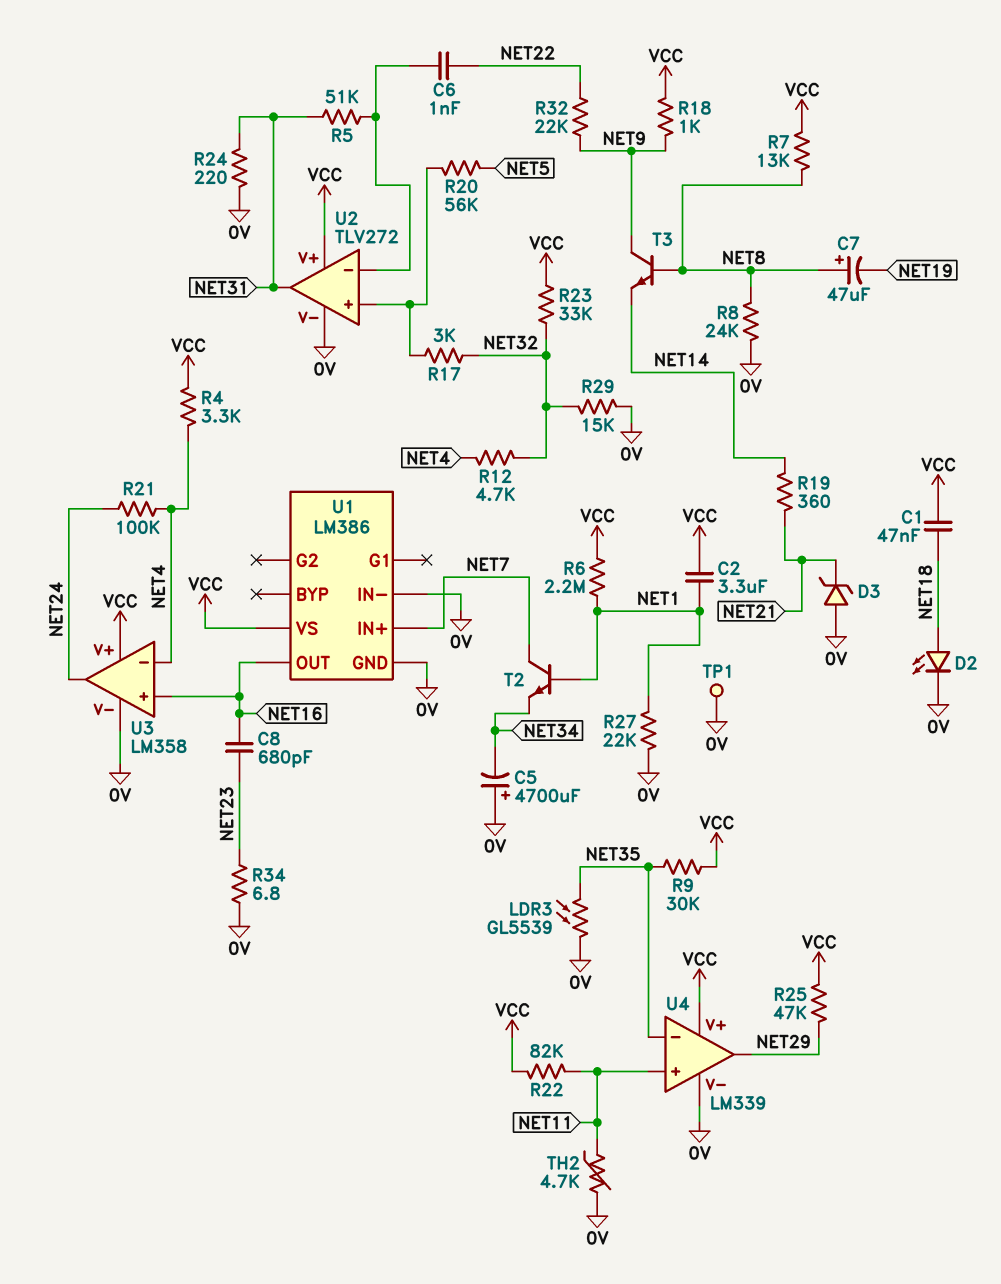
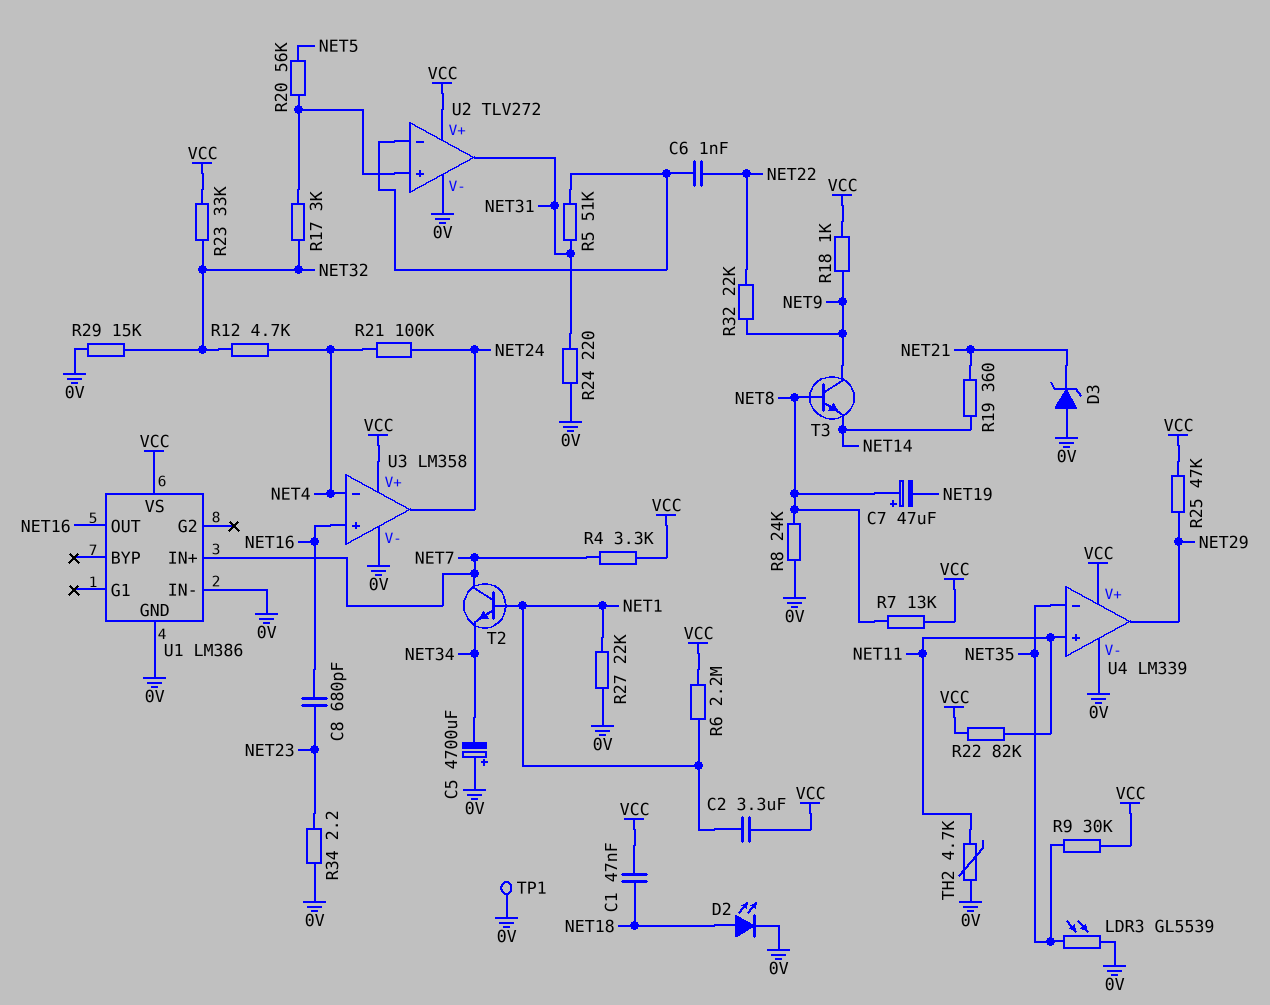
R4: 3.3k (NET4, VCC) -> 3.3k (NET7, VCC)
R34: 6.8 (0V, NET23) -> 2.2 (0V, NET23)

